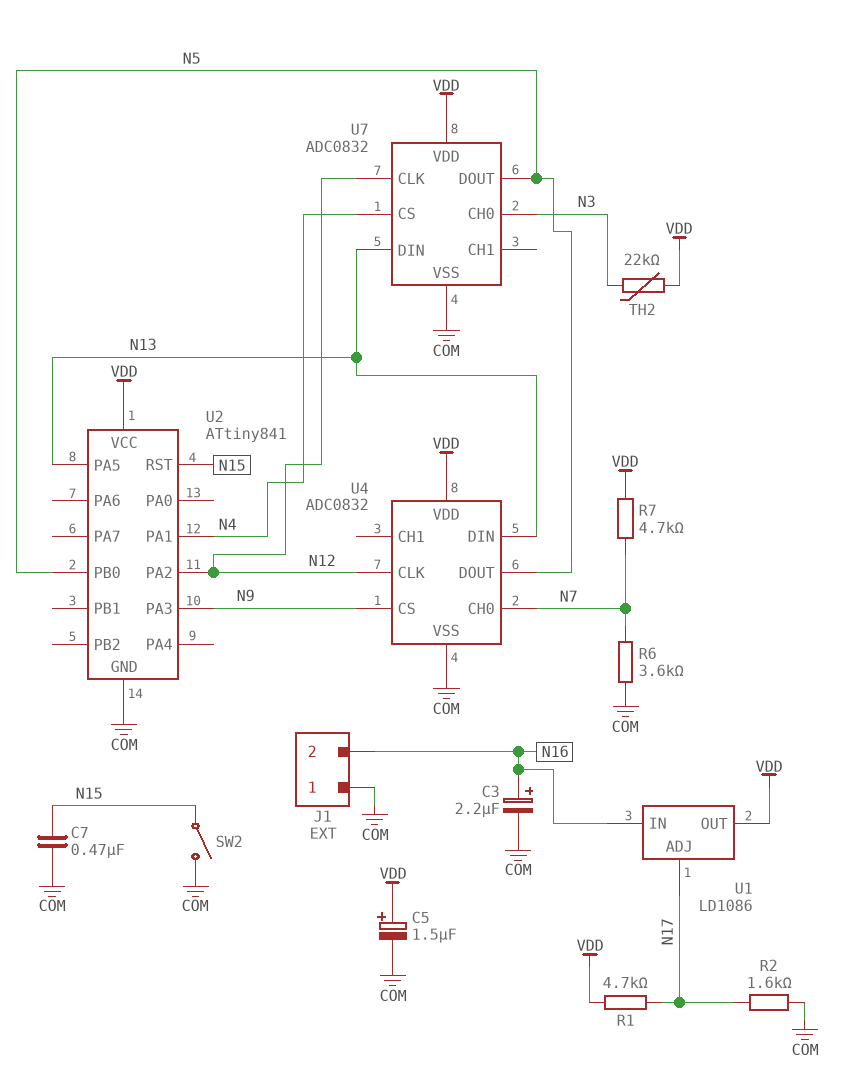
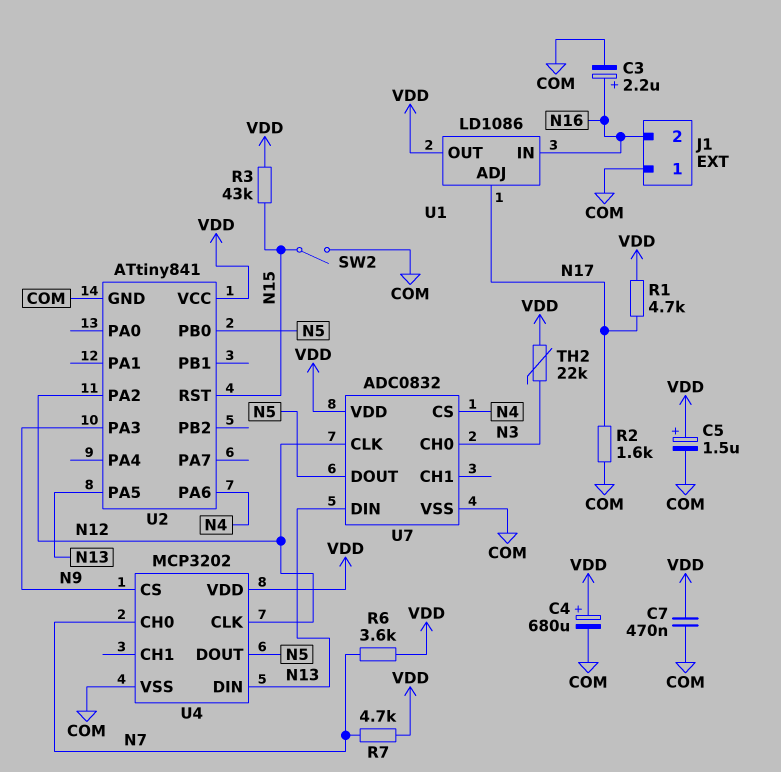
C4: none -> 680uF (plus VDD, minus COM)
C7: 470nF (COM, N15) -> 470nF (COM, VDD)
R3: none -> 43k (N15, VDD)
R6: 3.6k (COM, N7) -> 3.6k (N7, VDD)
U2 pin PA1: N4 -> none
U2 pin PA6: none -> N4
U4: ADC0832 -> MCP3202

